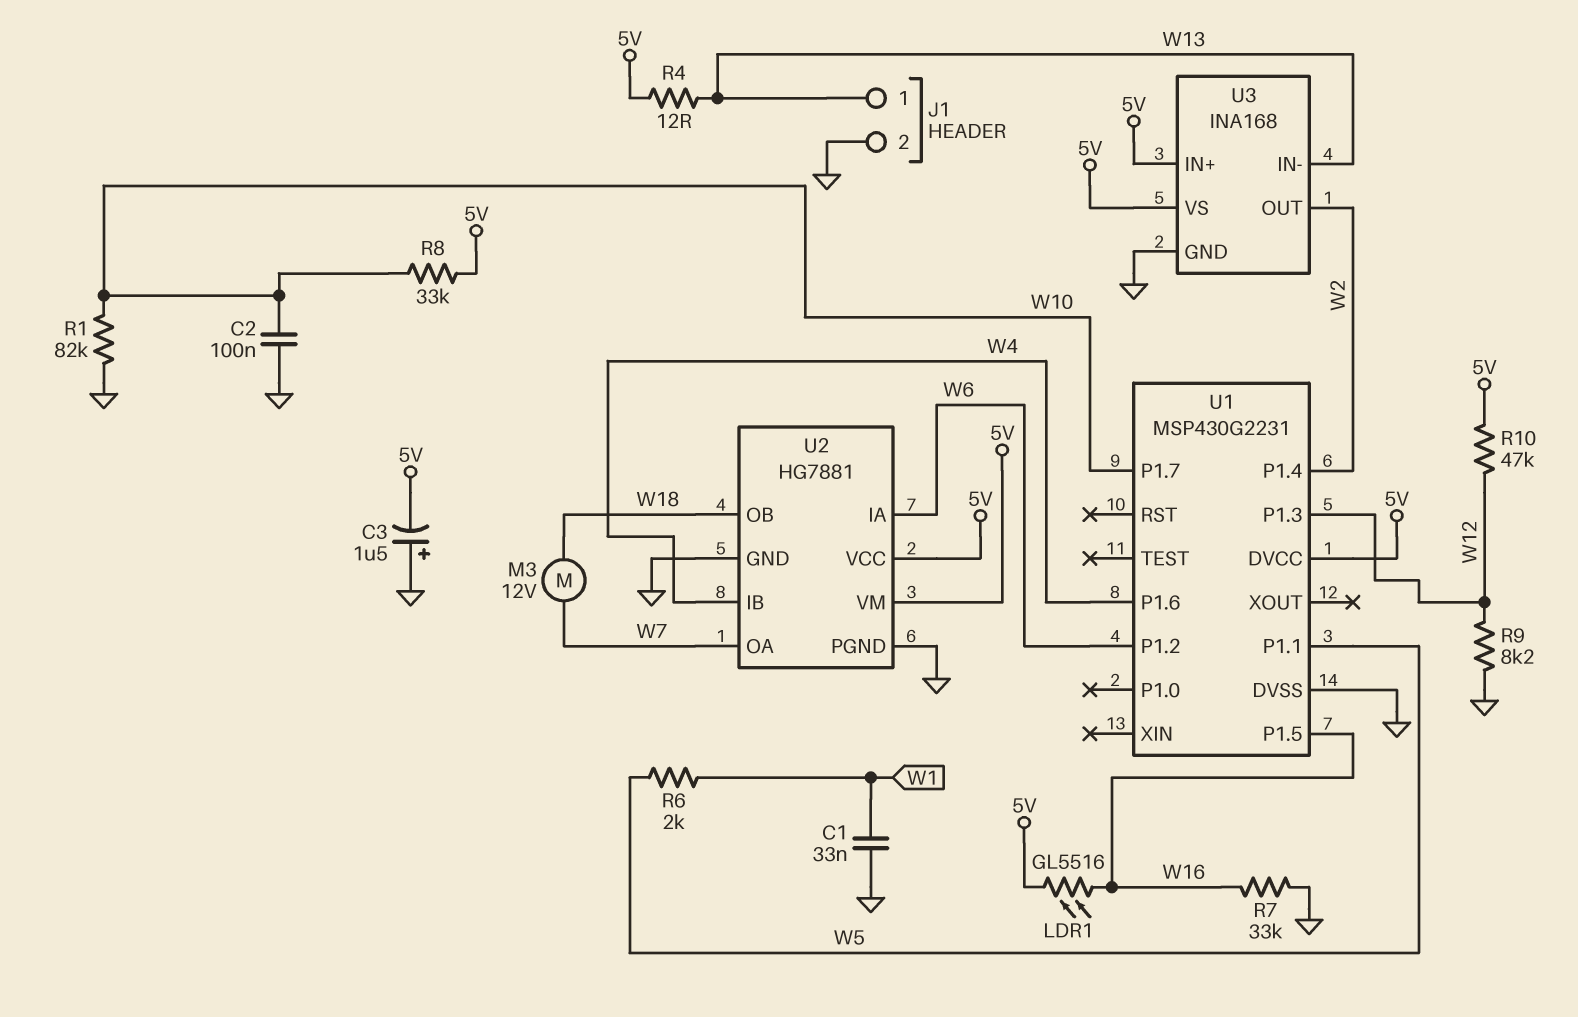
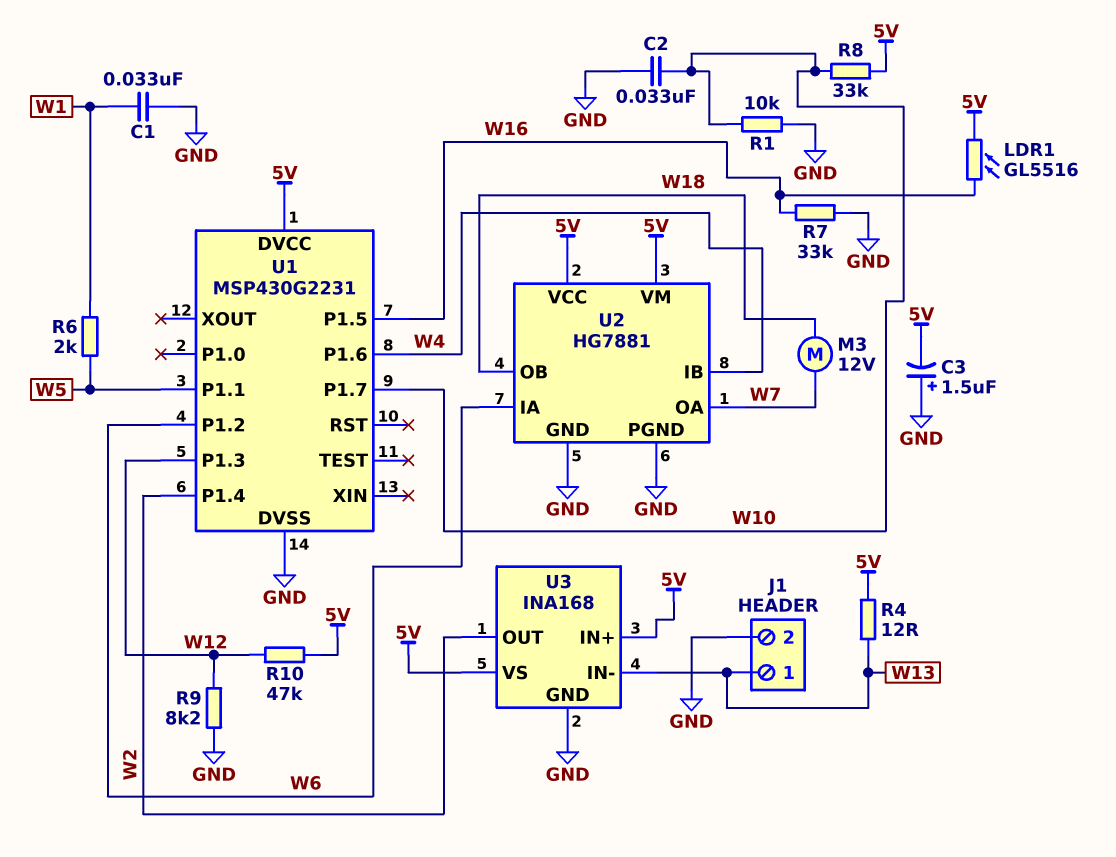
C2: 100nF (GND, W10) -> 33nF (GND, W10)
R1: 82k (GND, W10) -> 10k (GND, W10)

